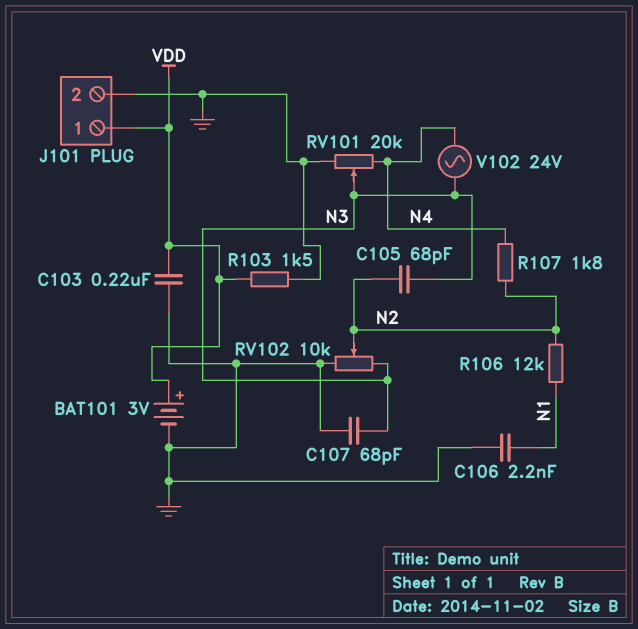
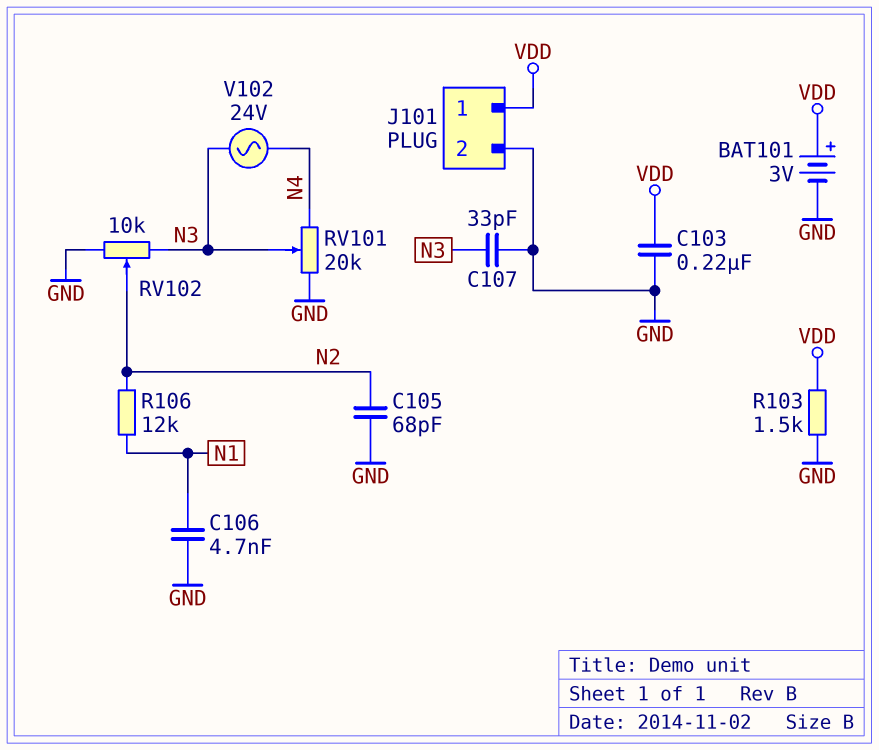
C105: 68pF (N2, N3) -> 68pF (GND, N2)
C106: 2.2nF (GND, N1) -> 4.7nF (GND, N1)
C107: 68pF (GND, N3) -> 33pF (GND, N3)
R107: 1.8k (N2, N4) -> none

